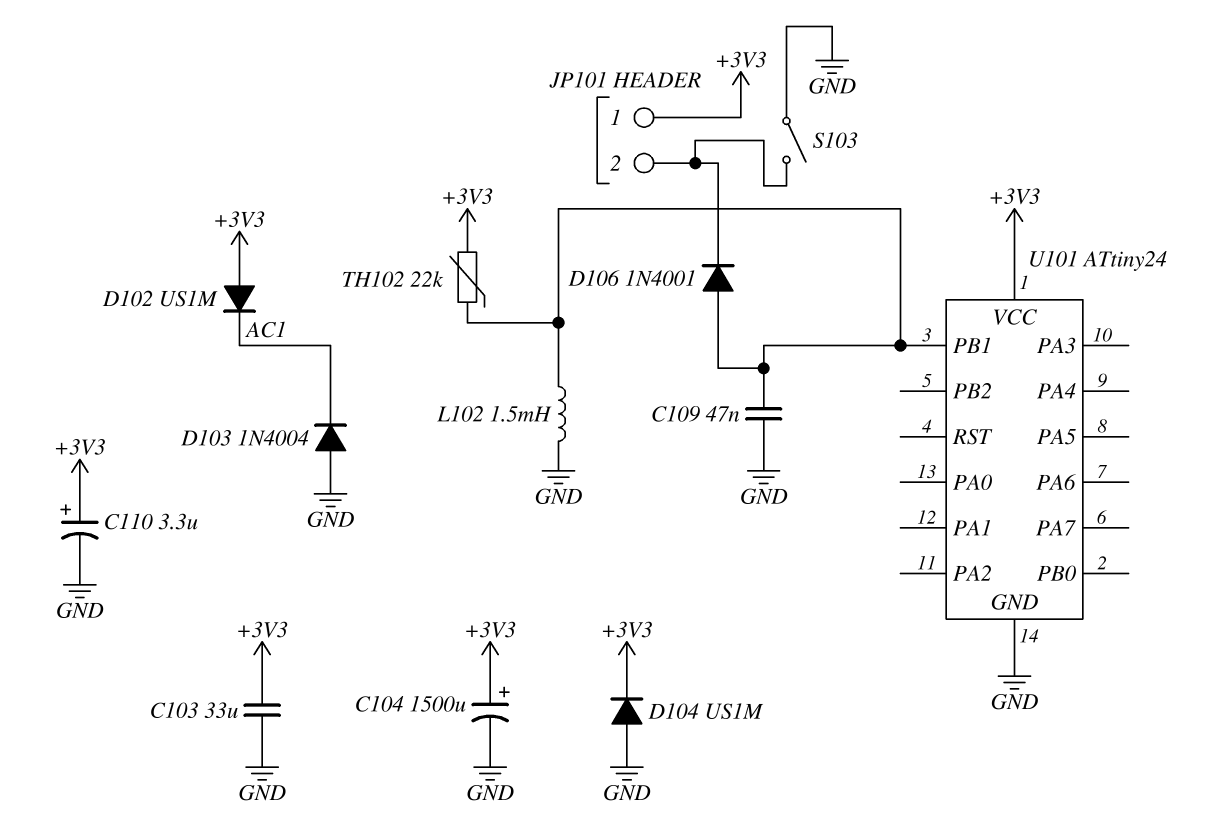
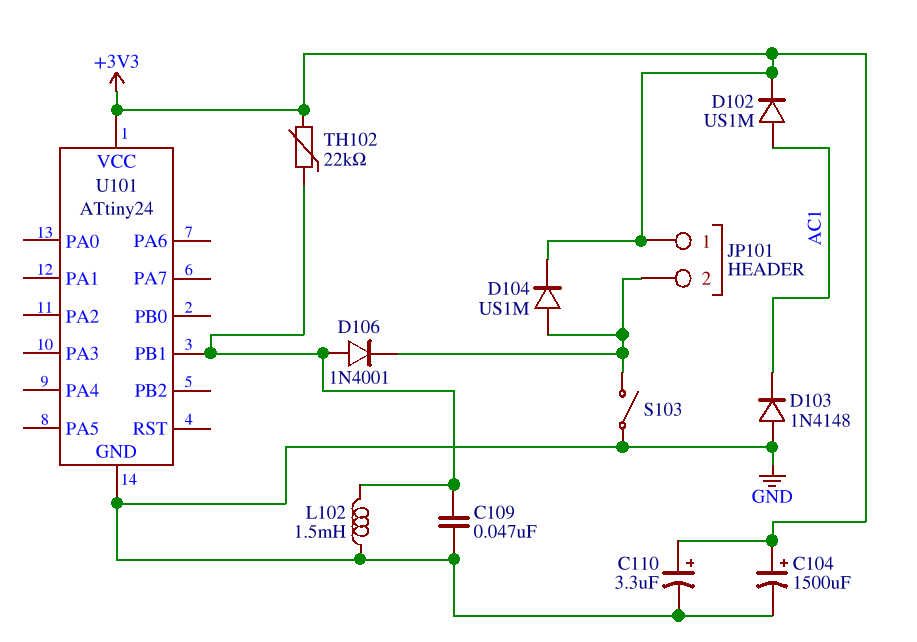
C103: 33uF (+3V3, GND) -> none
D102: diode US1M (A +3V3, K AC1) -> diode US1M (A AC1, K +3V3)
D103: diode 1N4004 (A GND, K AC1) -> diode 1N4148 (A GND, K AC1)
D104: diode US1M (A GND, K +3V3) -> diode US1M (A JP101/2, K +3V3)

